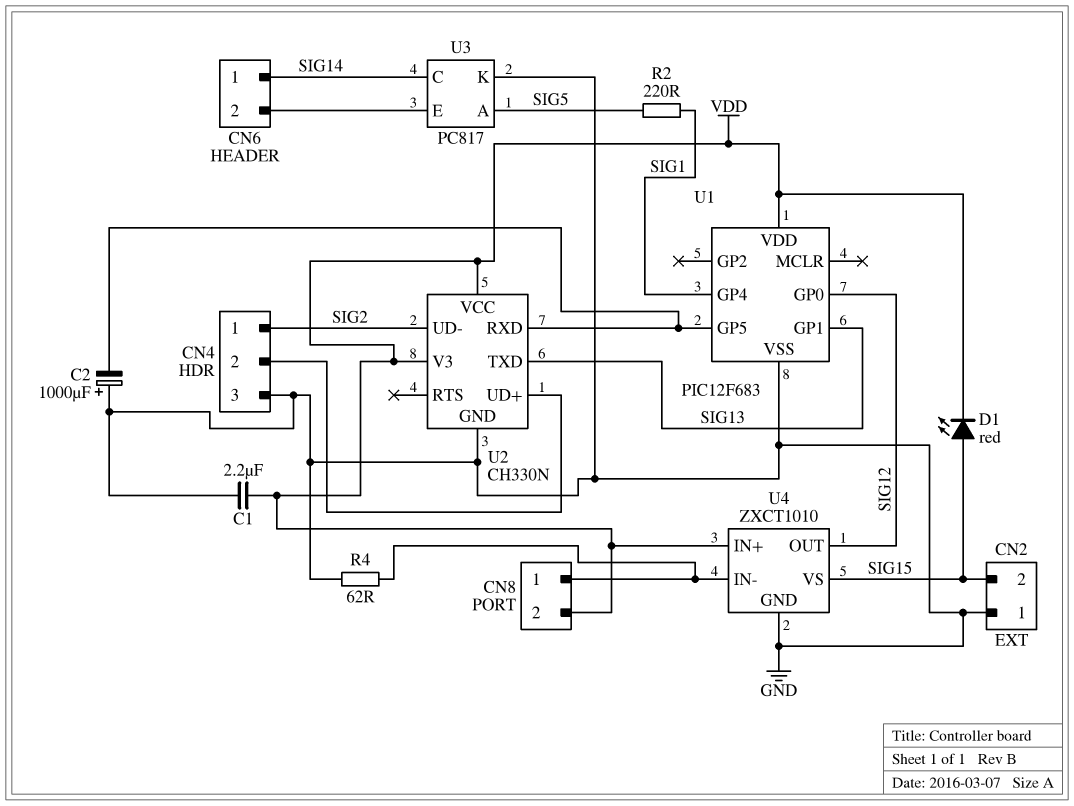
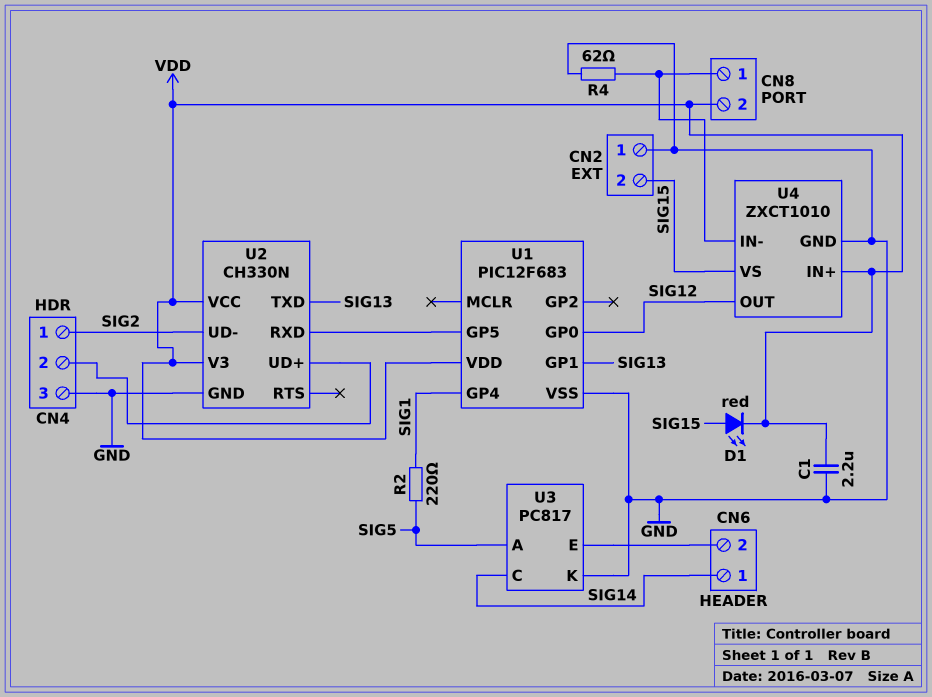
C2: 1000uF (plus GND, minus U1/GP5) -> none

